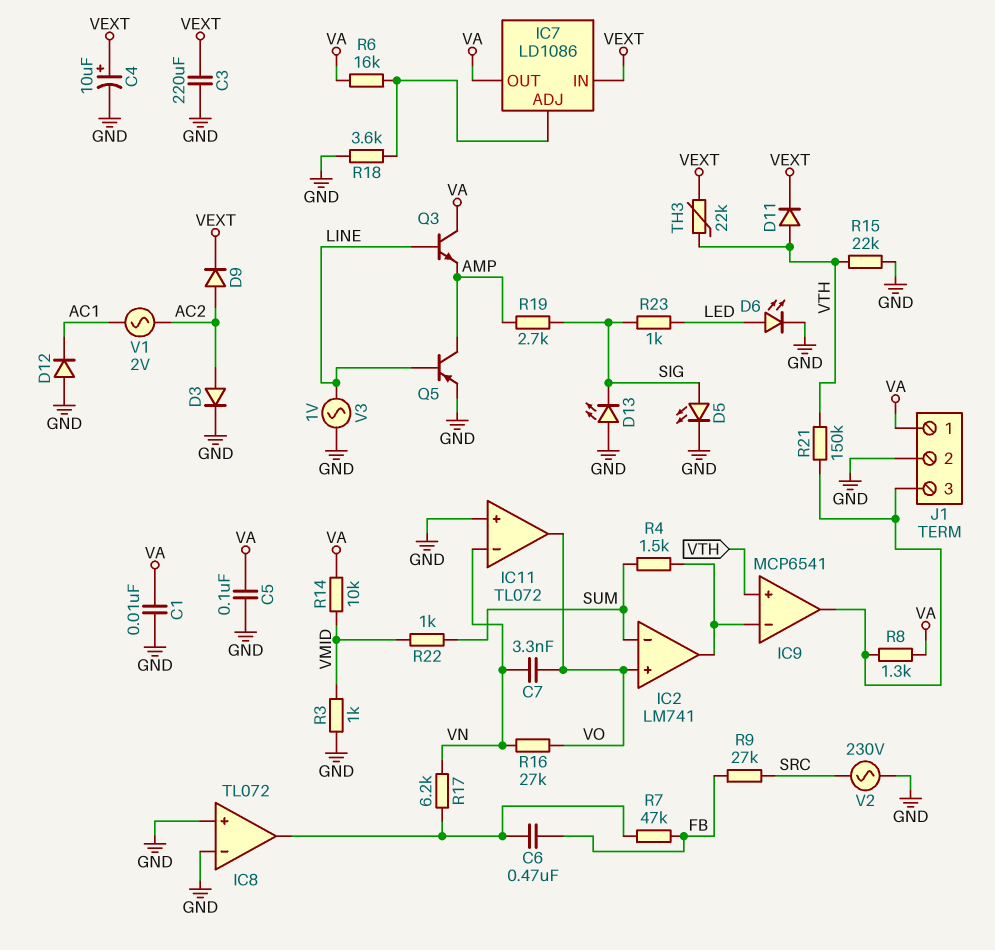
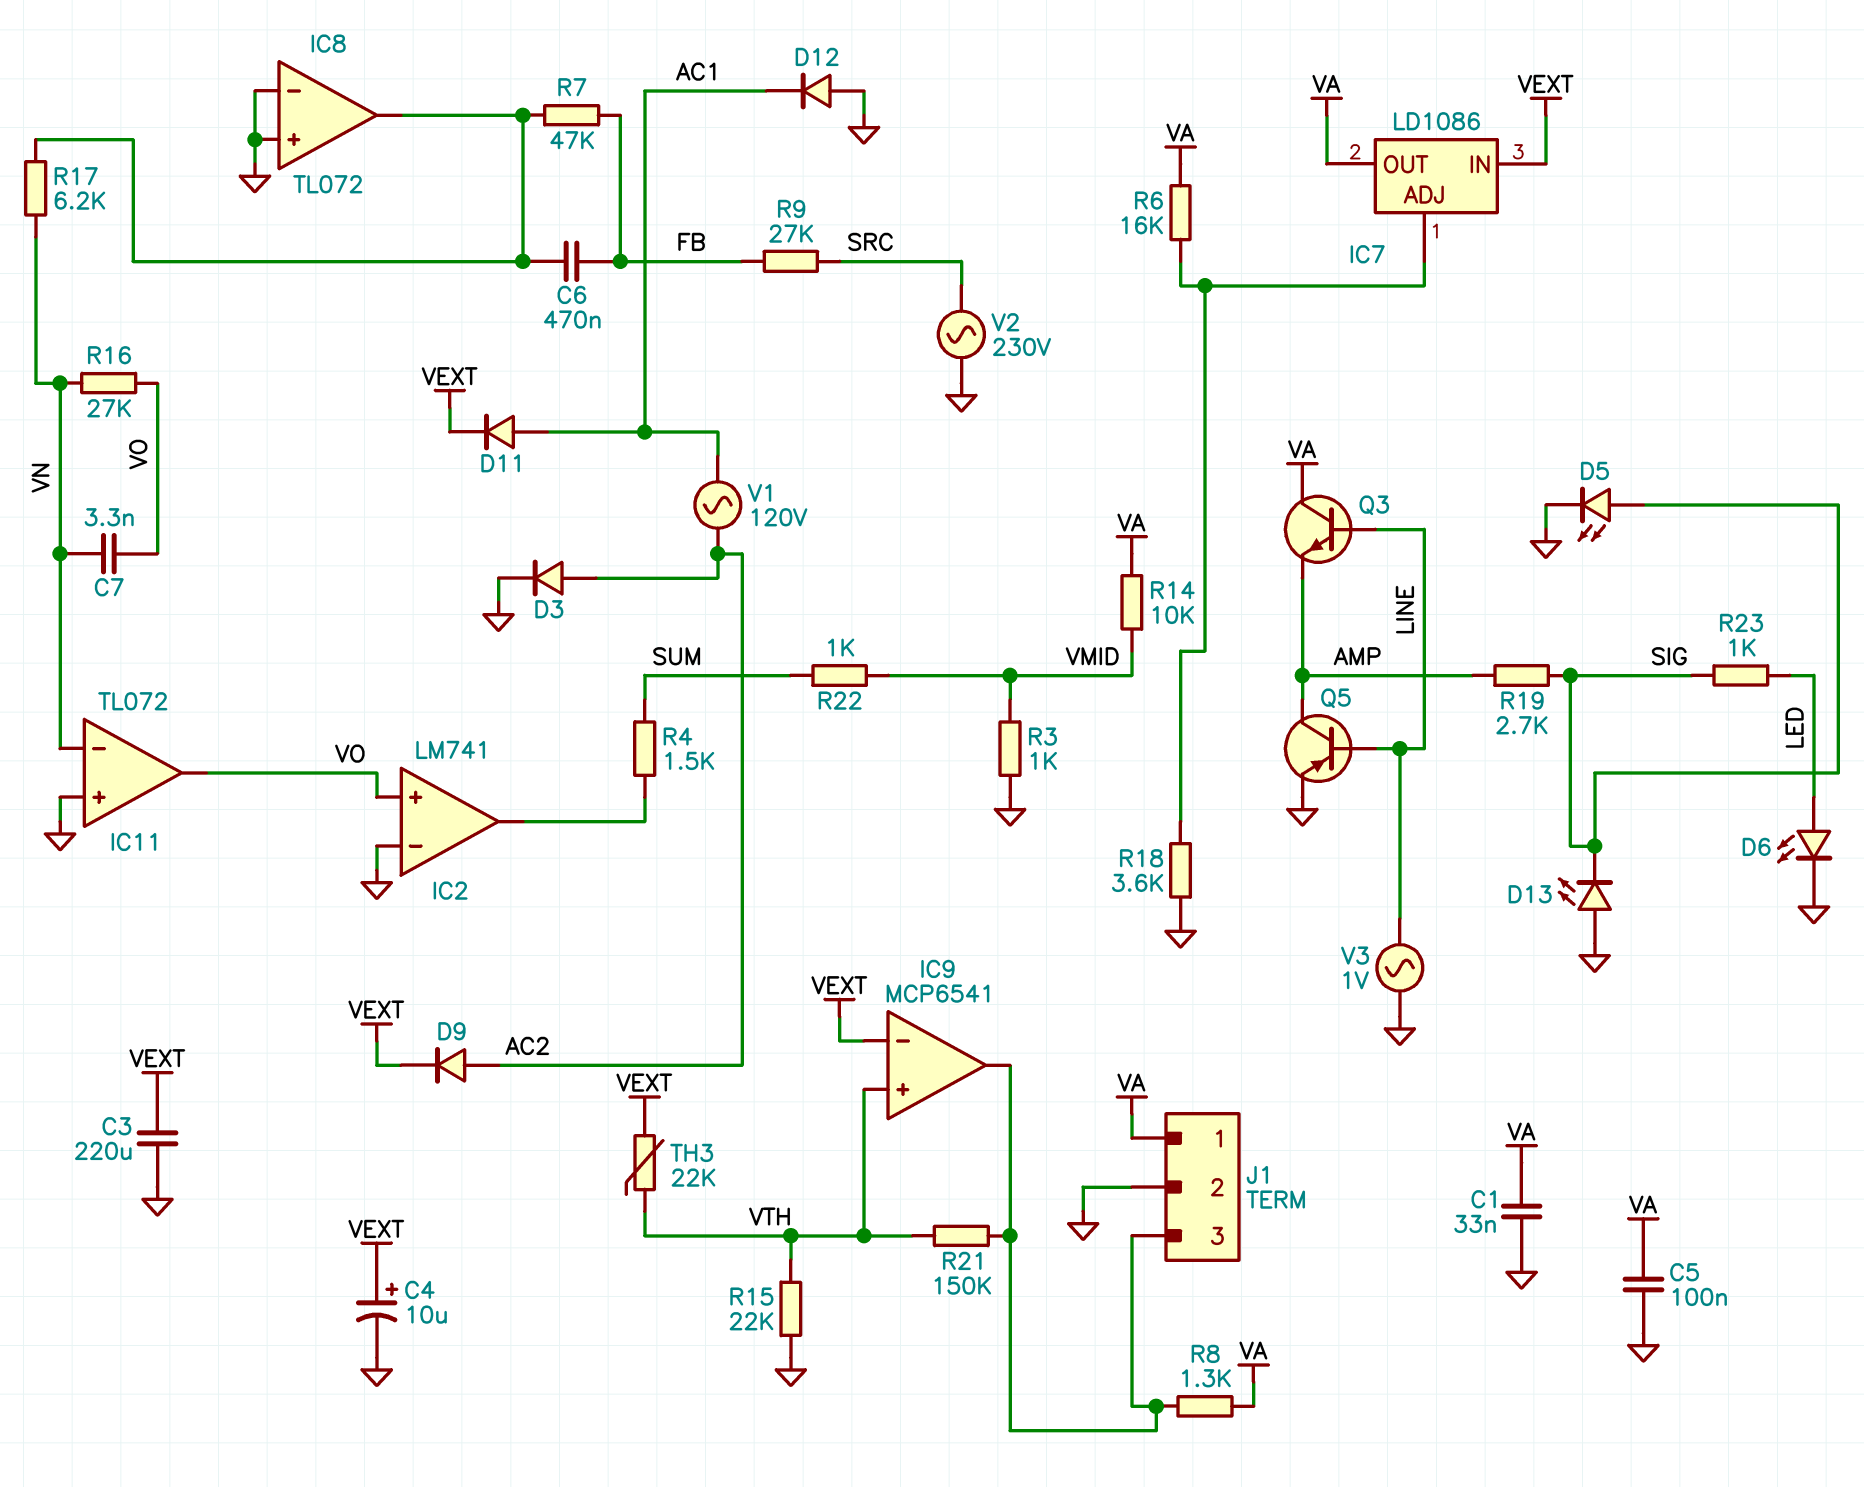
C1: 10nF (GND, VA) -> 33nF (GND, VA)
D11: diode (A VTH, K VEXT) -> diode (A AC1, K VEXT)
IC2 pin in-: SUM -> GND
IC9 pin in-: IC2/out -> VEXT
V1: AC 2V (AC1, AC2) -> AC 120V (AC1, AC2)

